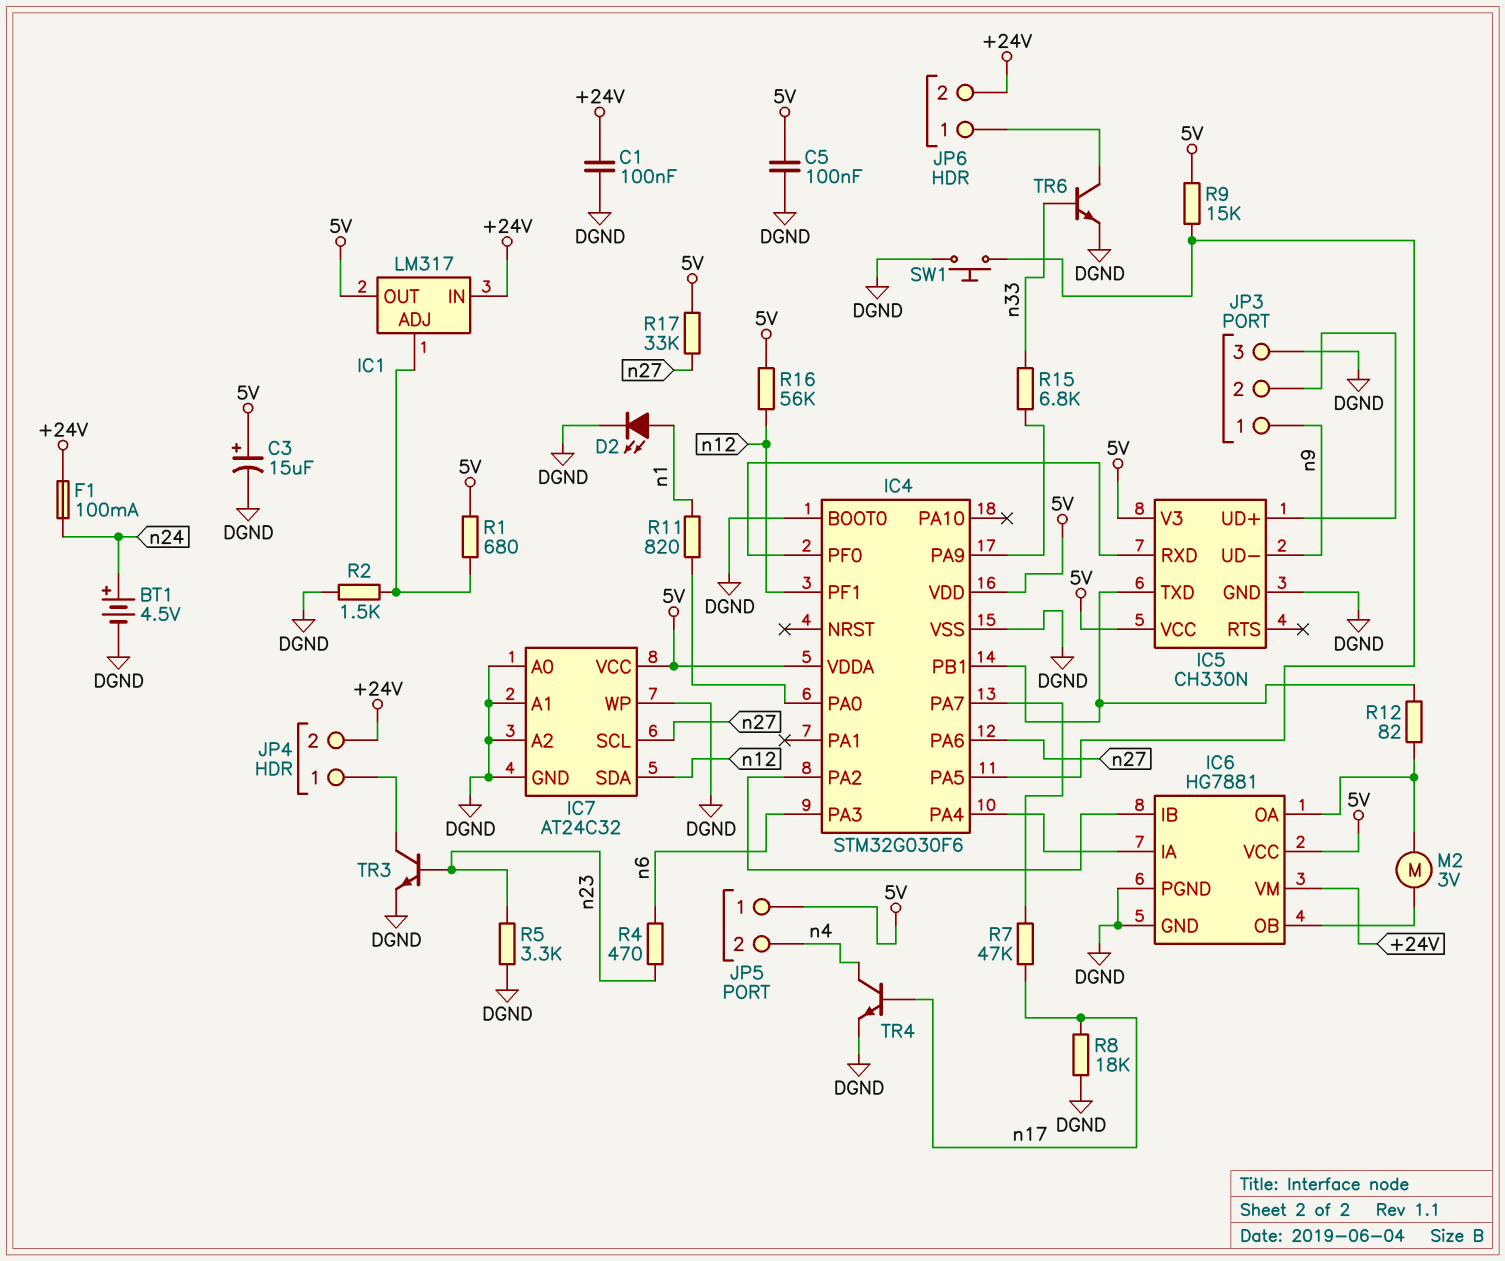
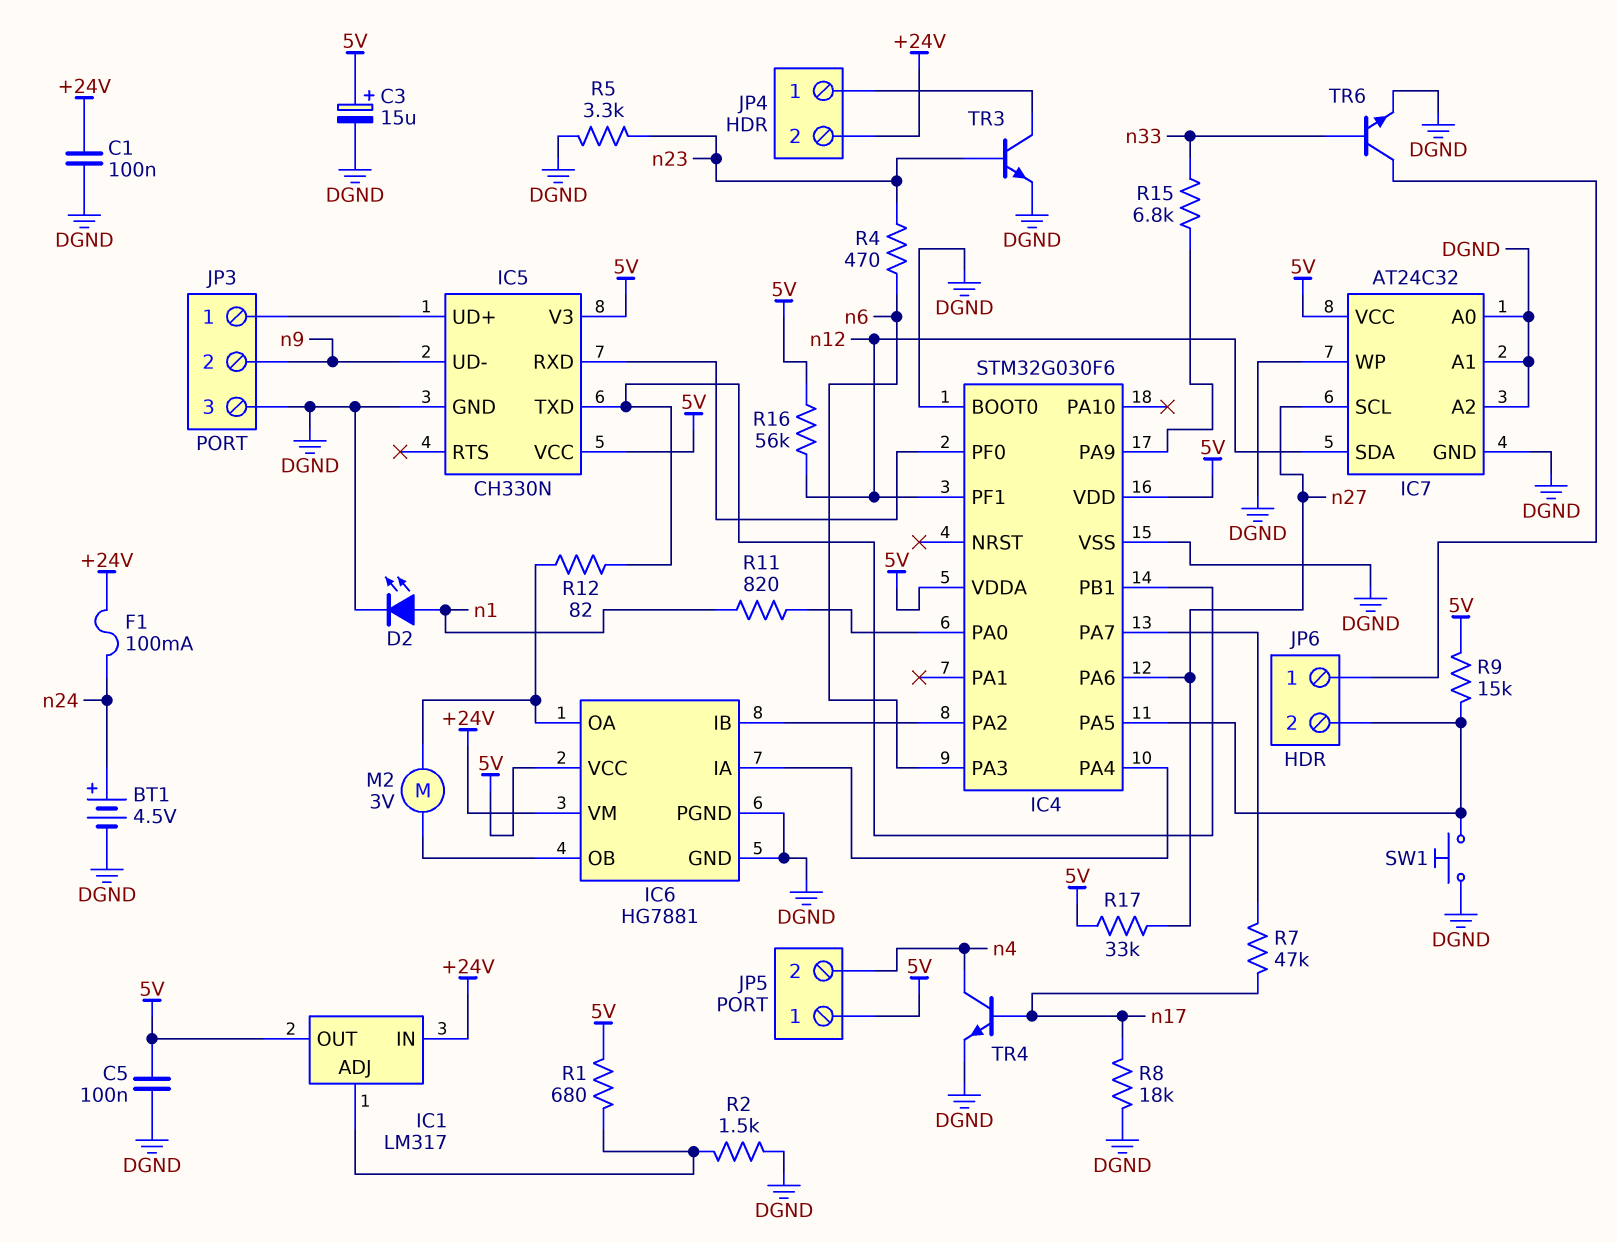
JP3 pin 1: n9 -> IC5/UD+
JP3 pin 2: IC5/UD+ -> n9
JP6 pin 2: +24V -> IC4/PA5

